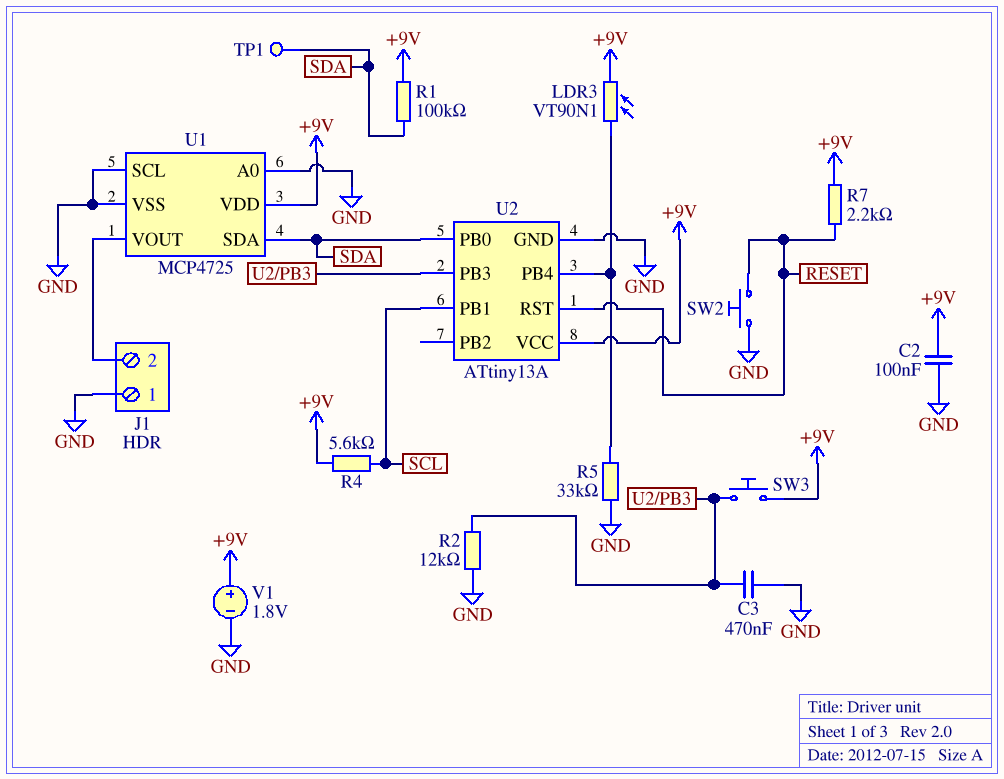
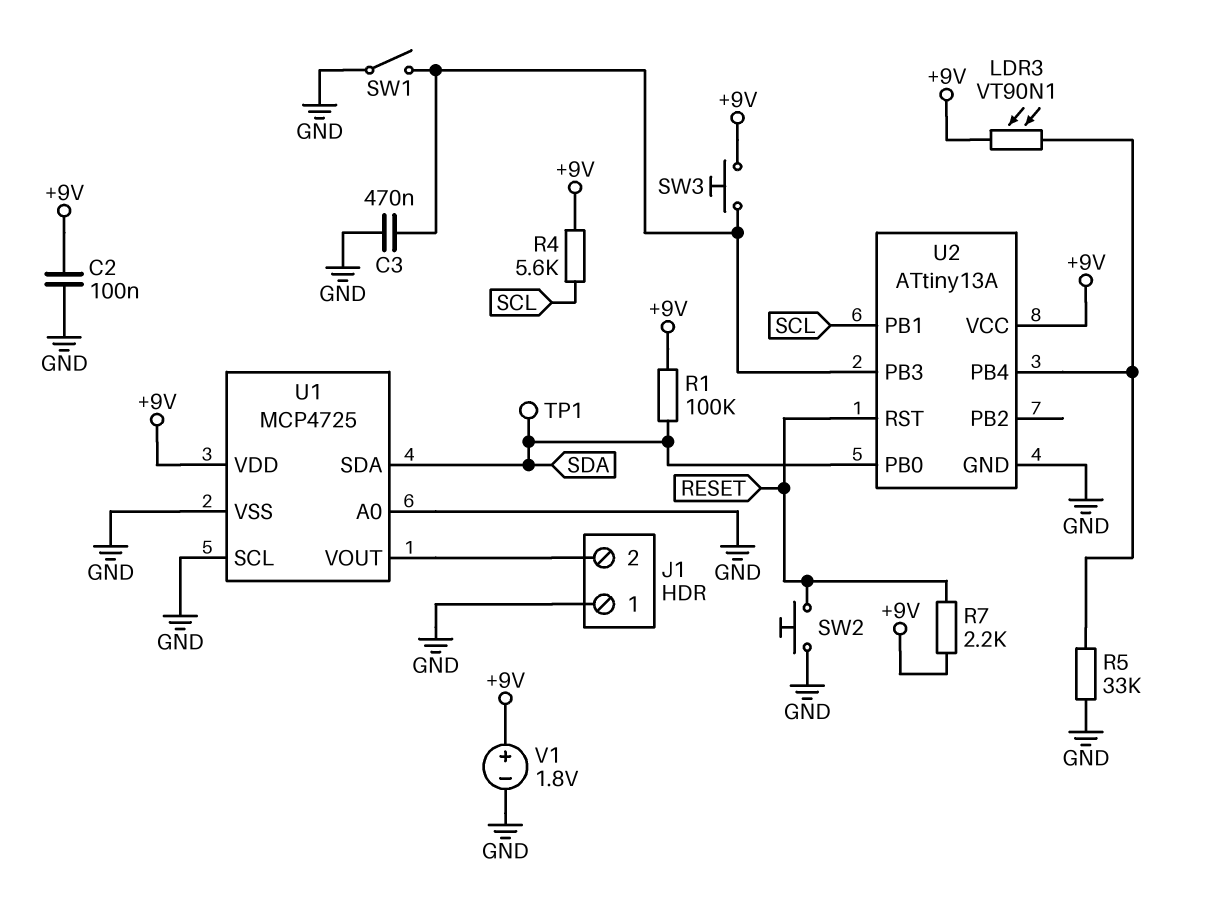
R2: 12k (GND, U2/PB3) -> none
SW1: none -> switch (GND, U2/PB3)

